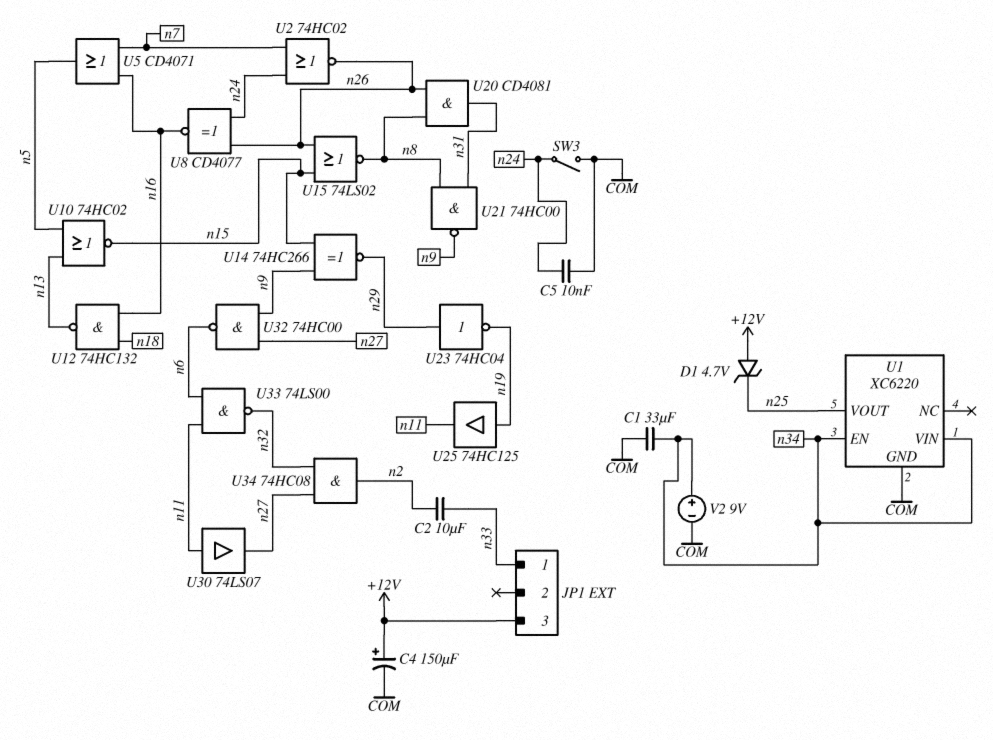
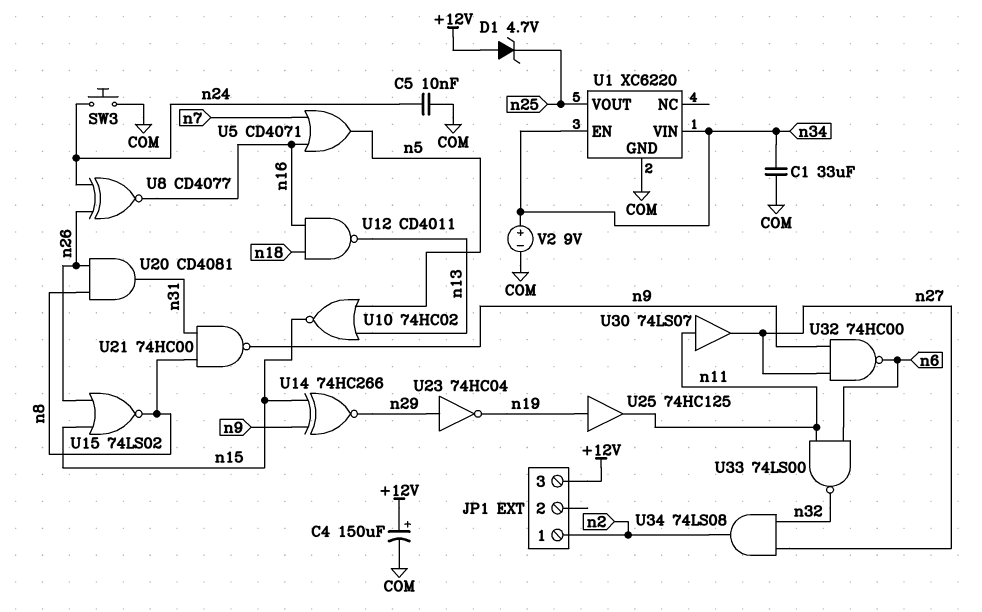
C2: 10uF (n2, n33) -> none
JP1 pin 1: n33 -> n2
SW3: switch (COM, n24) -> button (COM, n24)
U2: NOR 74HC02 (in n7, in n24, out n26) -> none
U12: NAND 74HC132 (in n16, in n18, out n13) -> NAND CD4011 (in n16, in n18, out n13)
U34: AND 74HC08 (in n27, in n32, out n2) -> AND 74LS08 (in n27, in n32, out n2)

